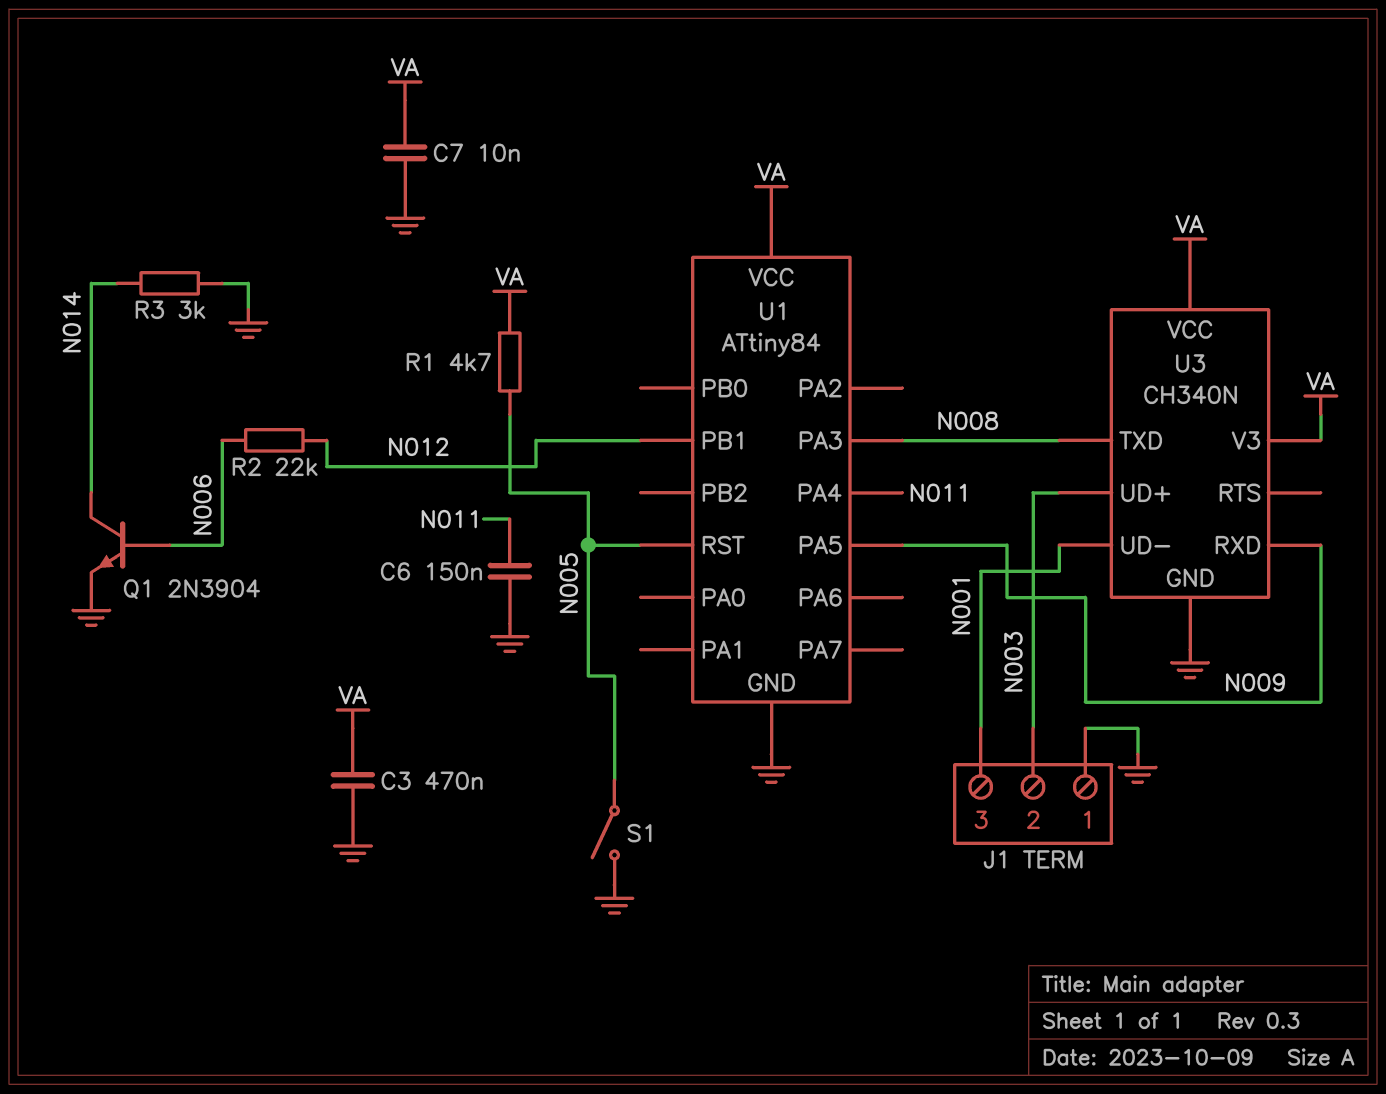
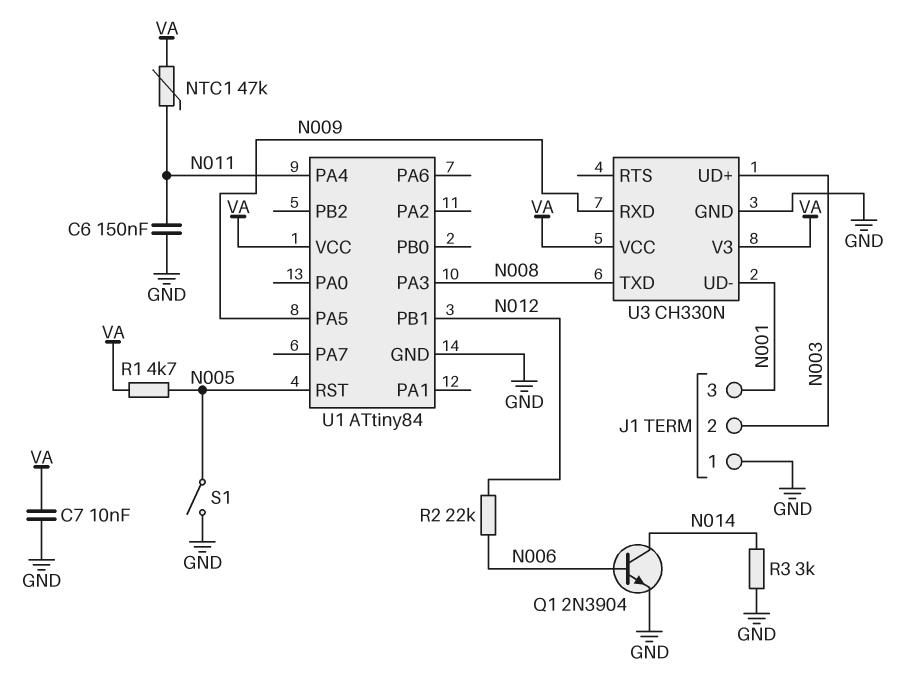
C3: 470nF (GND, VA) -> none
NTC1: none -> 47k (N011, VA)
U3: CH340N -> CH330N

